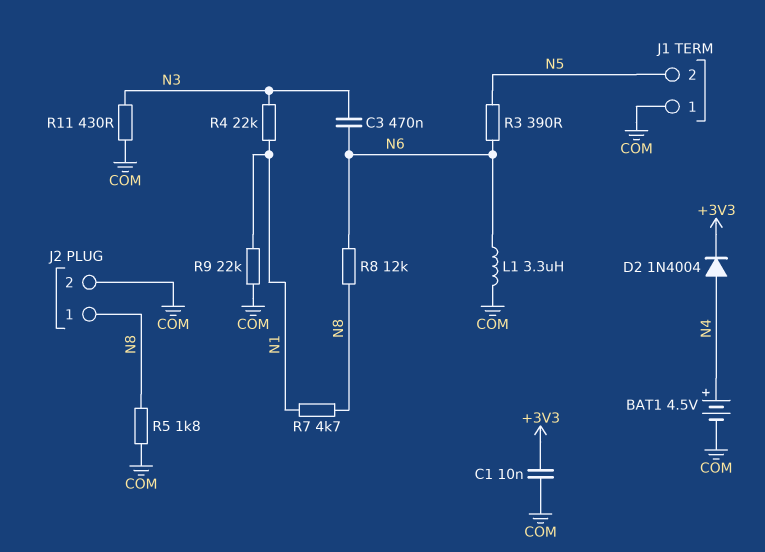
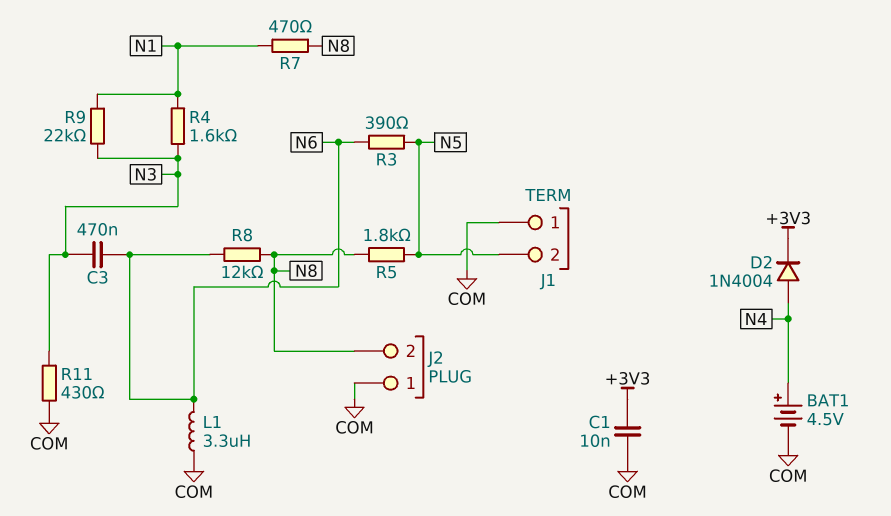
J2 pin 1: N8 -> COM
J2 pin 2: COM -> N8
R4: 22k (N1, N3) -> 1.6k (N1, N3)
R5: 1.8k (COM, N8) -> 1.8k (N5, N8)
R7: 4.7k (N1, N8) -> 470 (N1, N8)
R9: 22k (COM, N1) -> 22k (N1, N3)

